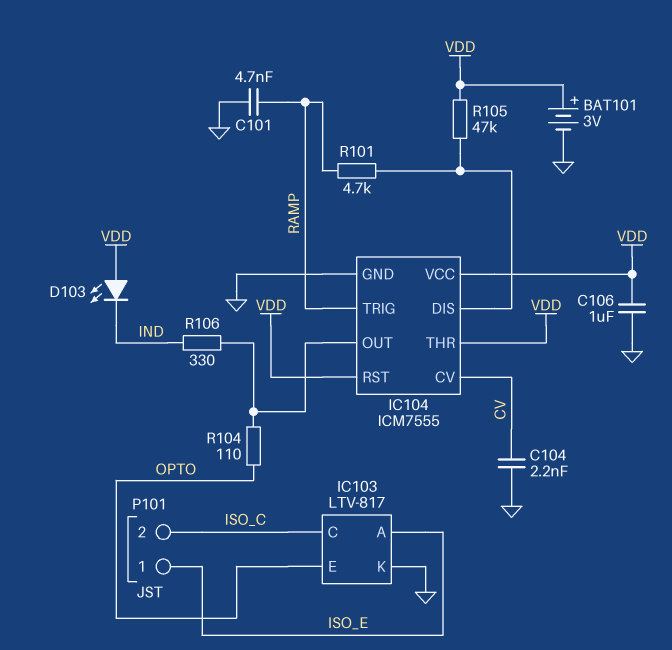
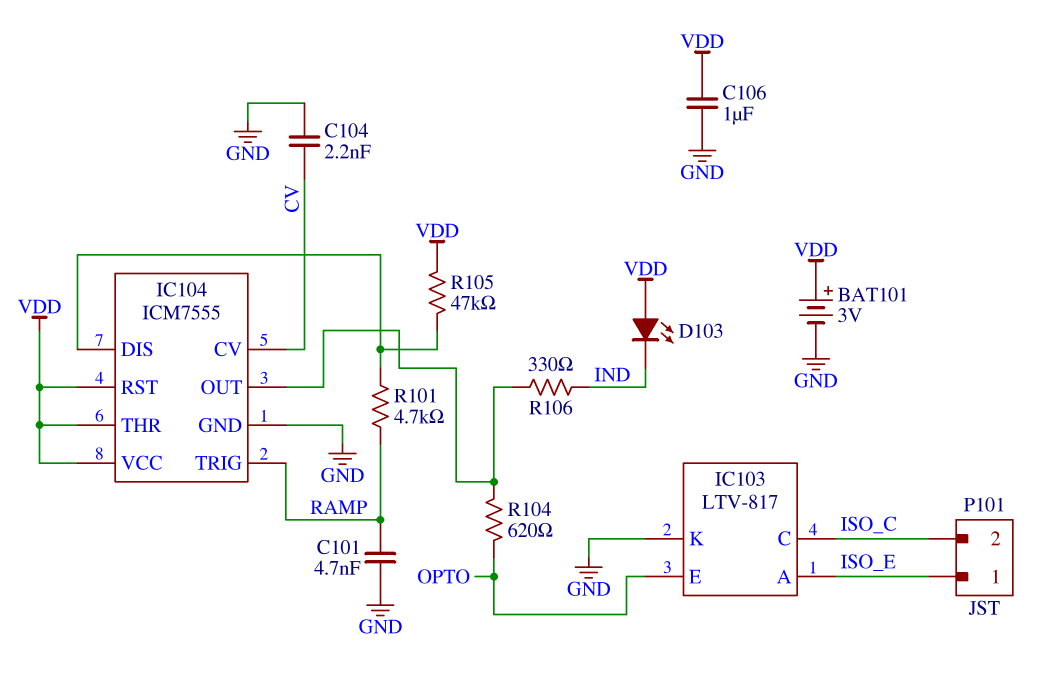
R104: 110 (IC104/OUT, OPTO) -> 620 (IC104/OUT, OPTO)

